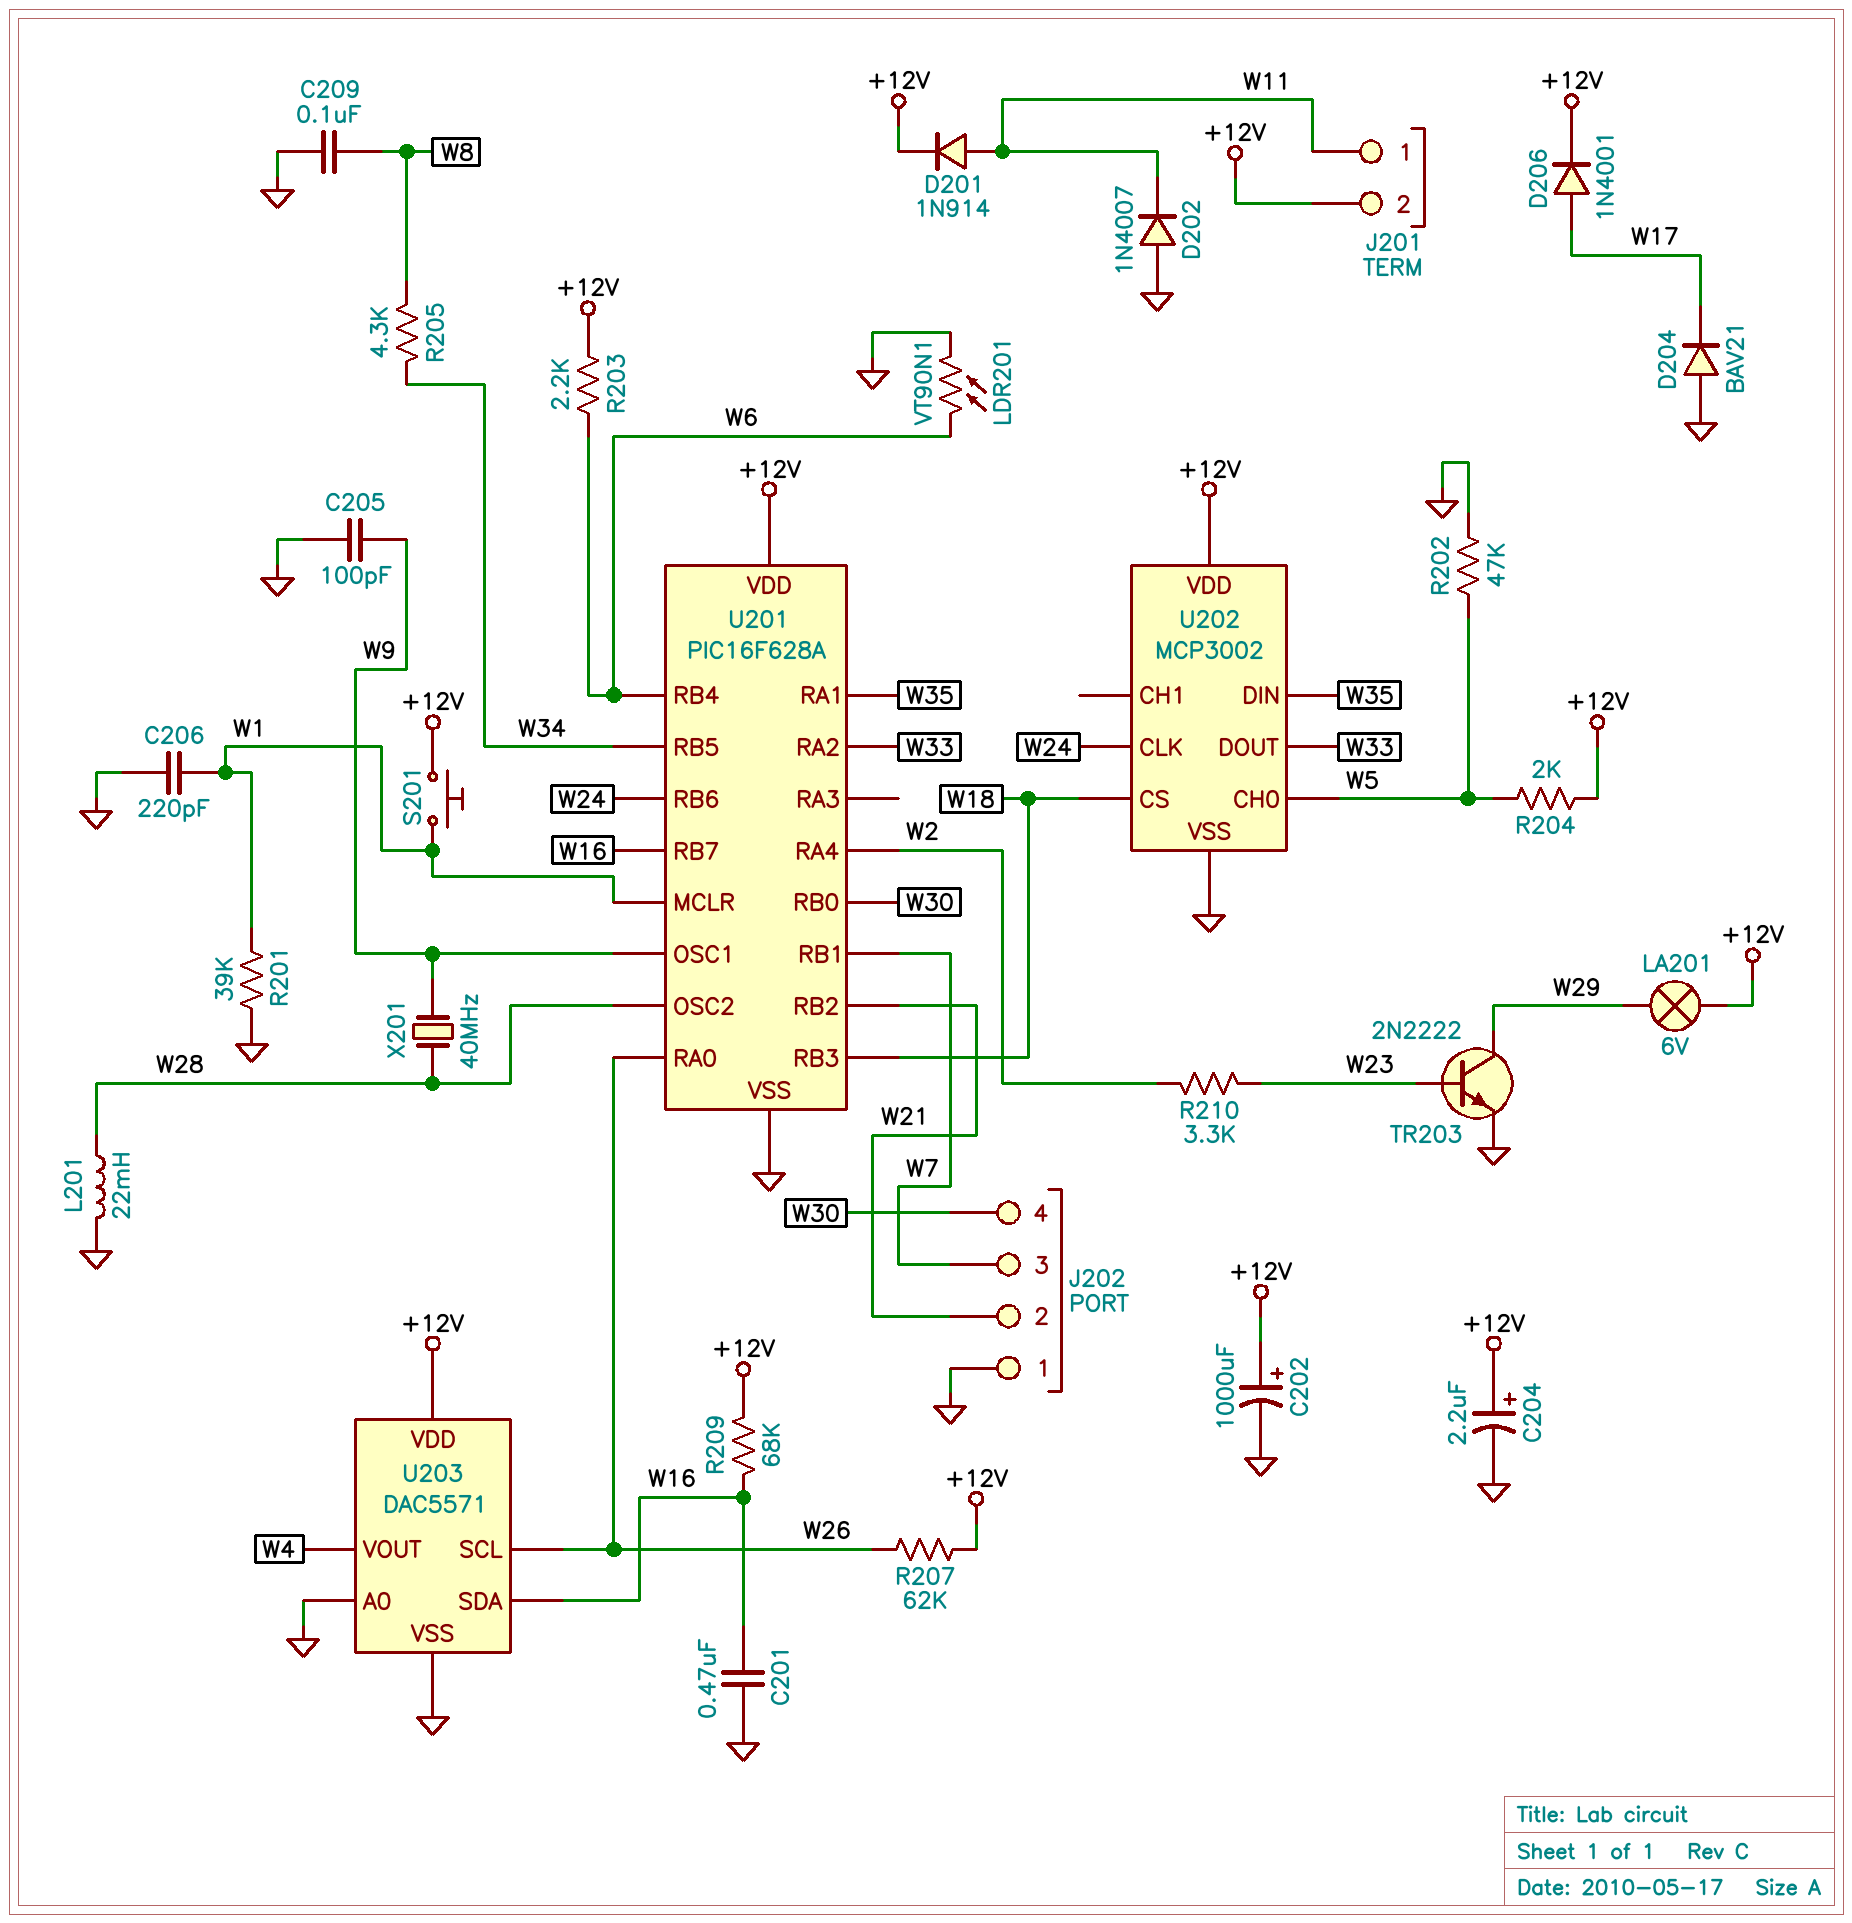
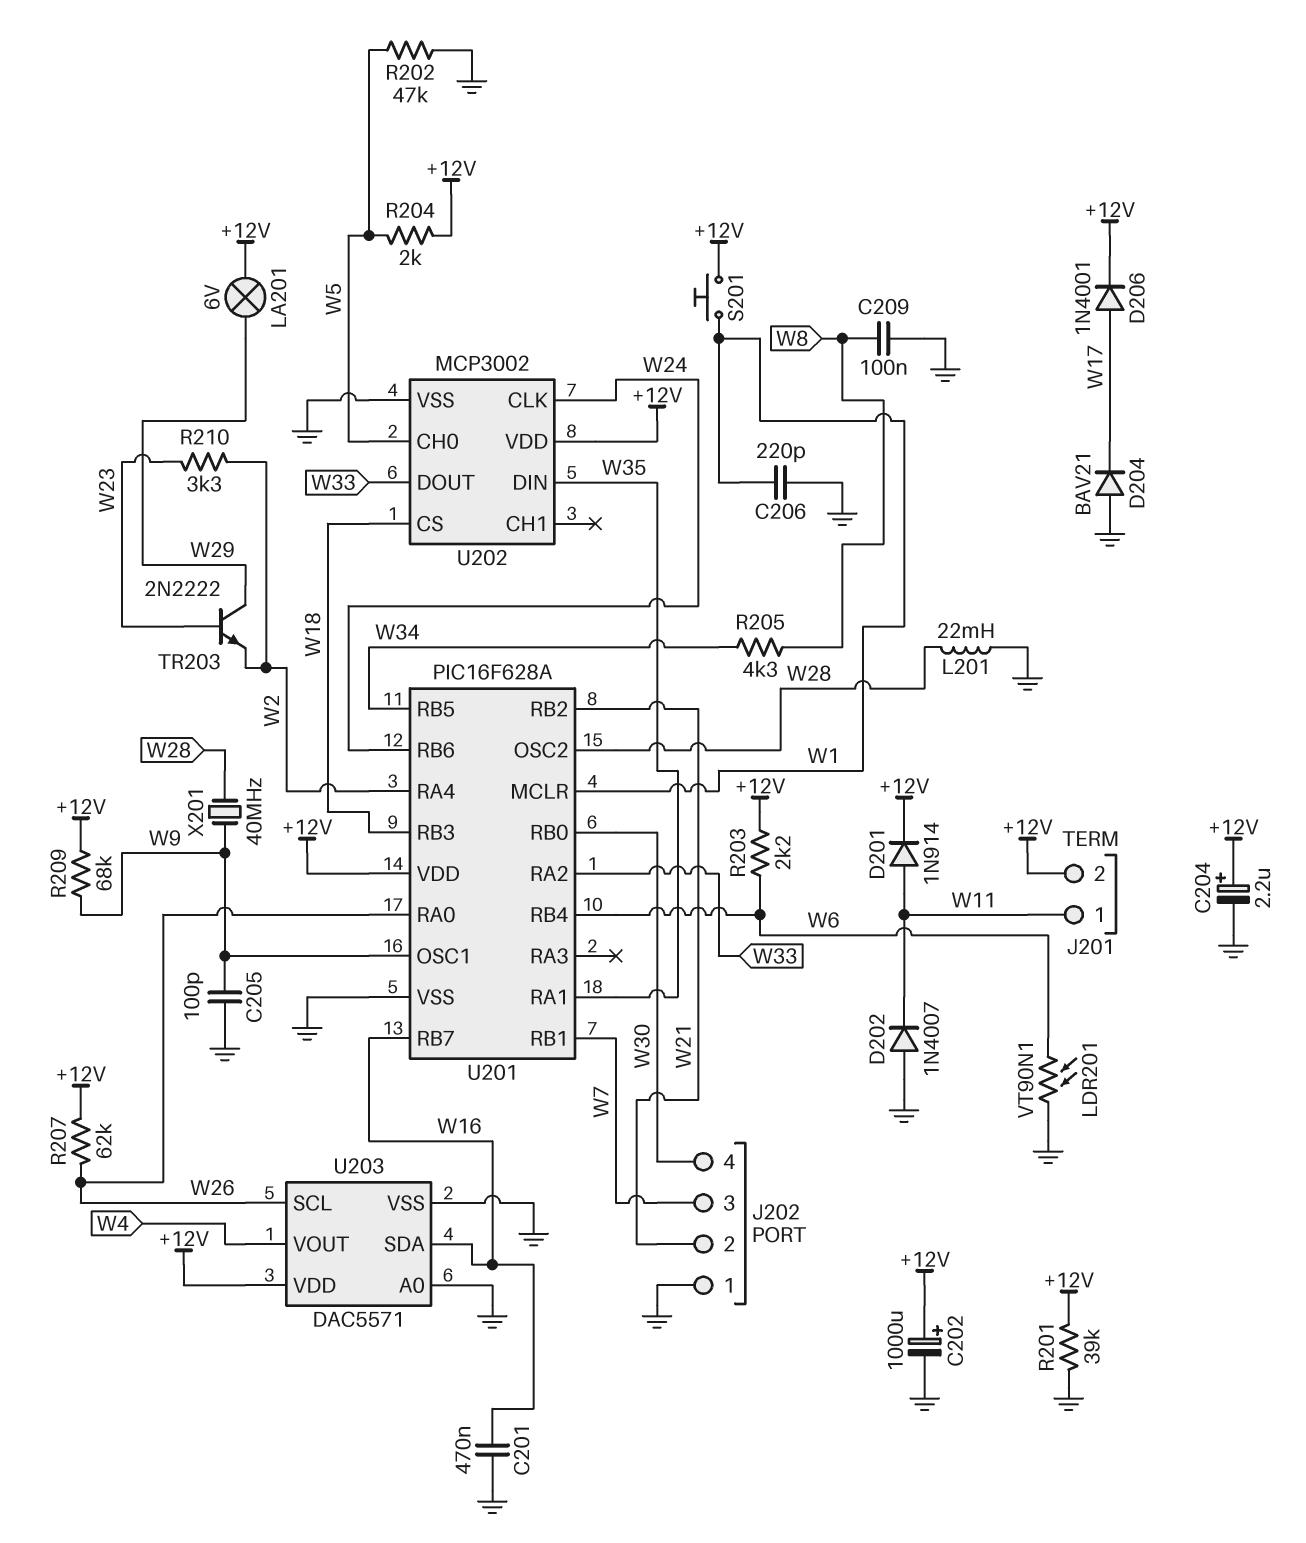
R201: 39k (GND, W1) -> 39k (+12V, GND)
R209: 68k (+12V, W16) -> 68k (+12V, W9)
TR203: NPN 2N2222 (B W23, C W29, E GND) -> NPN 2N2222 (B W23, C W29, E W2)

